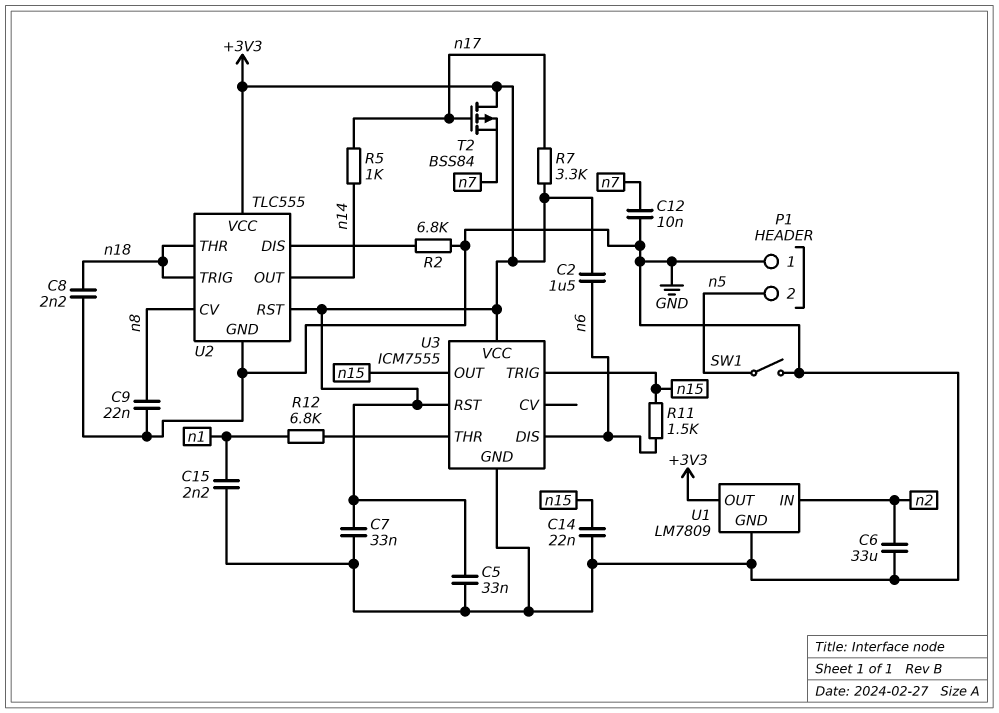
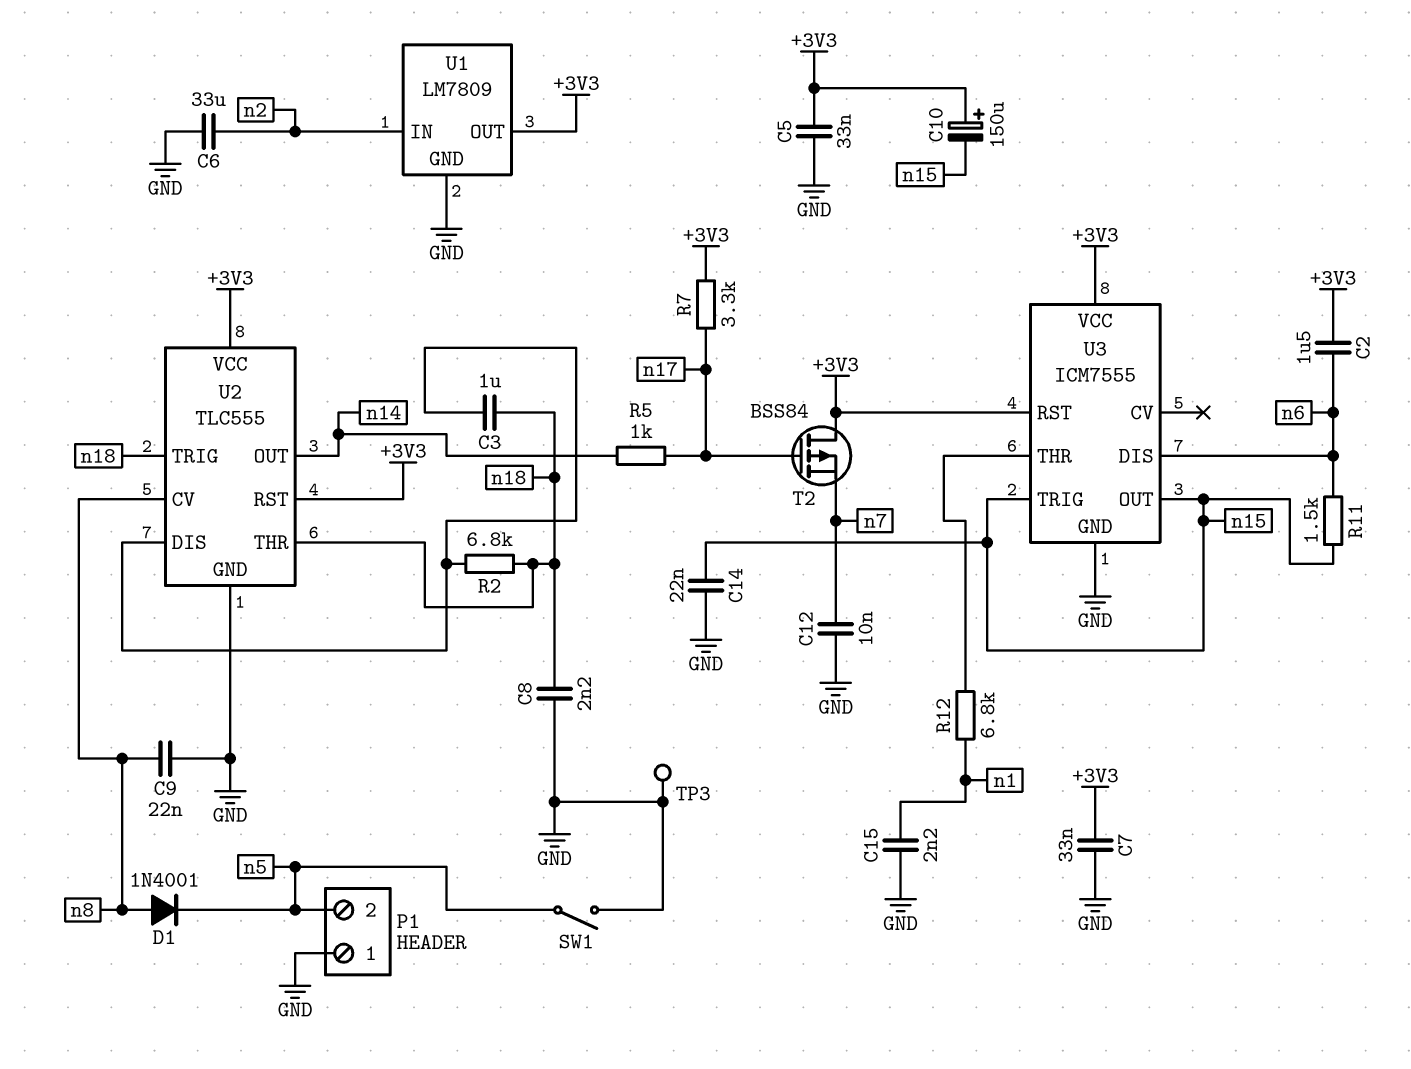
C3: none -> 1uF (U2/DIS, n18)
C10: none -> 150uF (plus +3V3, minus n15)
D1: none -> diode 1N4001 (A n8, K n5)
R2: 6.8k (GND, U2/DIS) -> 6.8k (U2/DIS, n18)
TP3: none -> test point (GND)

